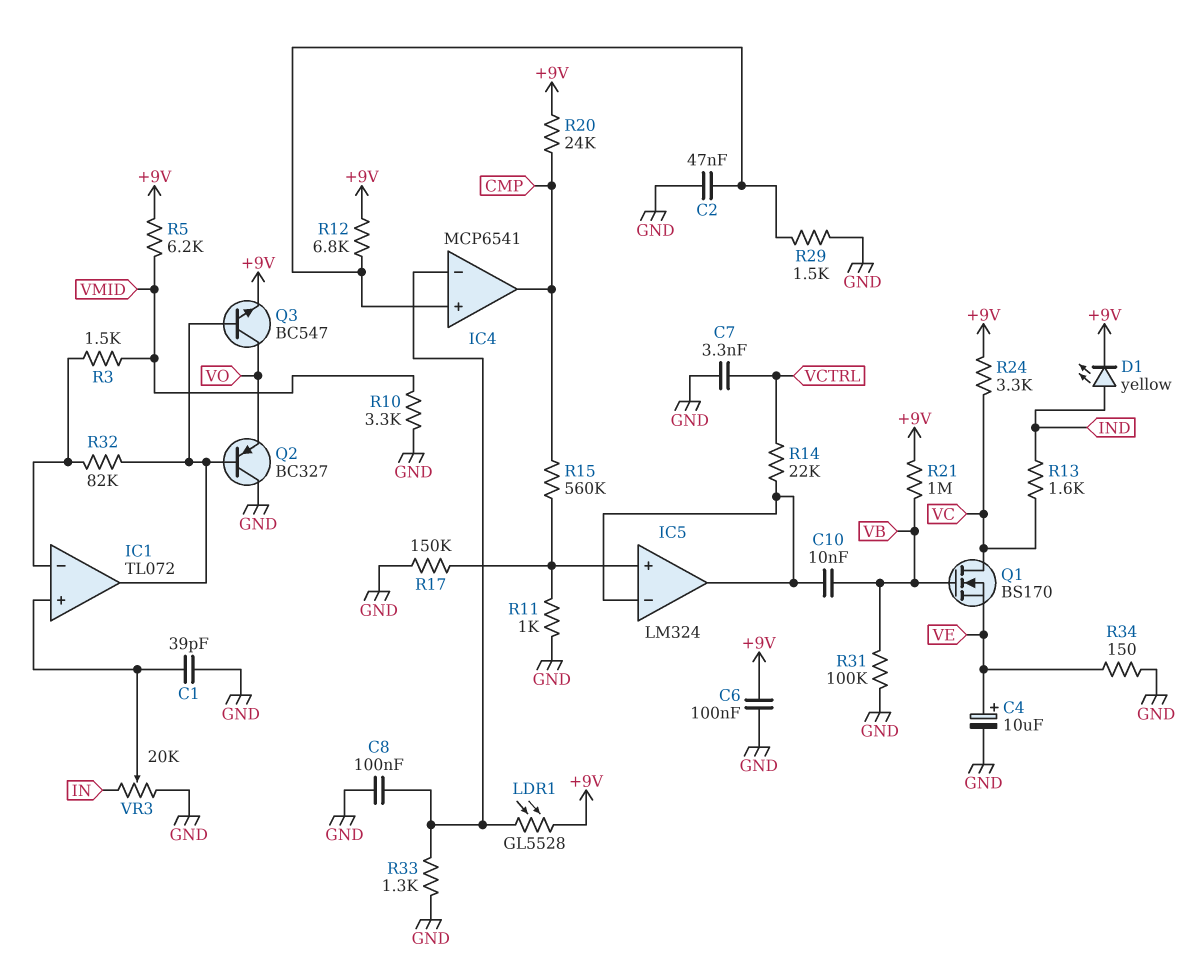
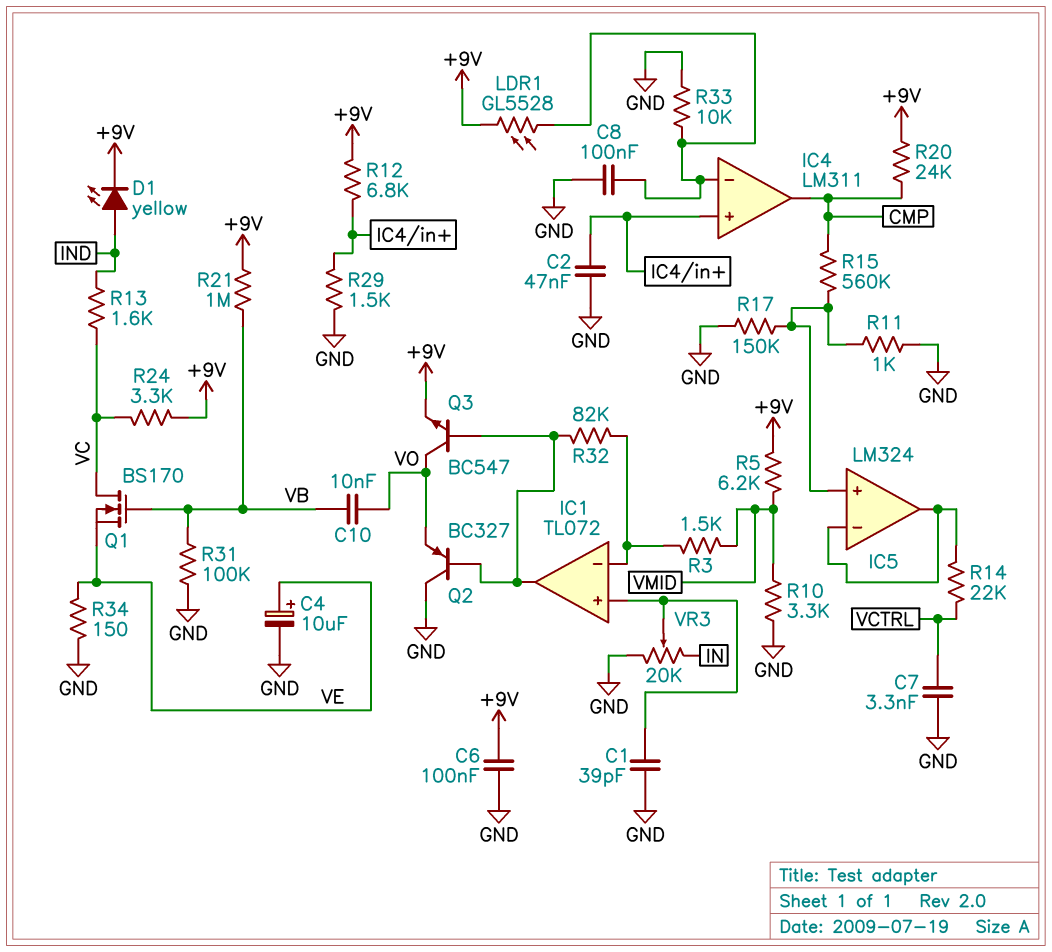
C10: 10nF (IC5/in-, VB) -> 10nF (VB, VO)
IC4: MCP6541 -> LM311
R33: 1.3k (GND, IC4/in-) -> 10k (GND, IC4/in-)

